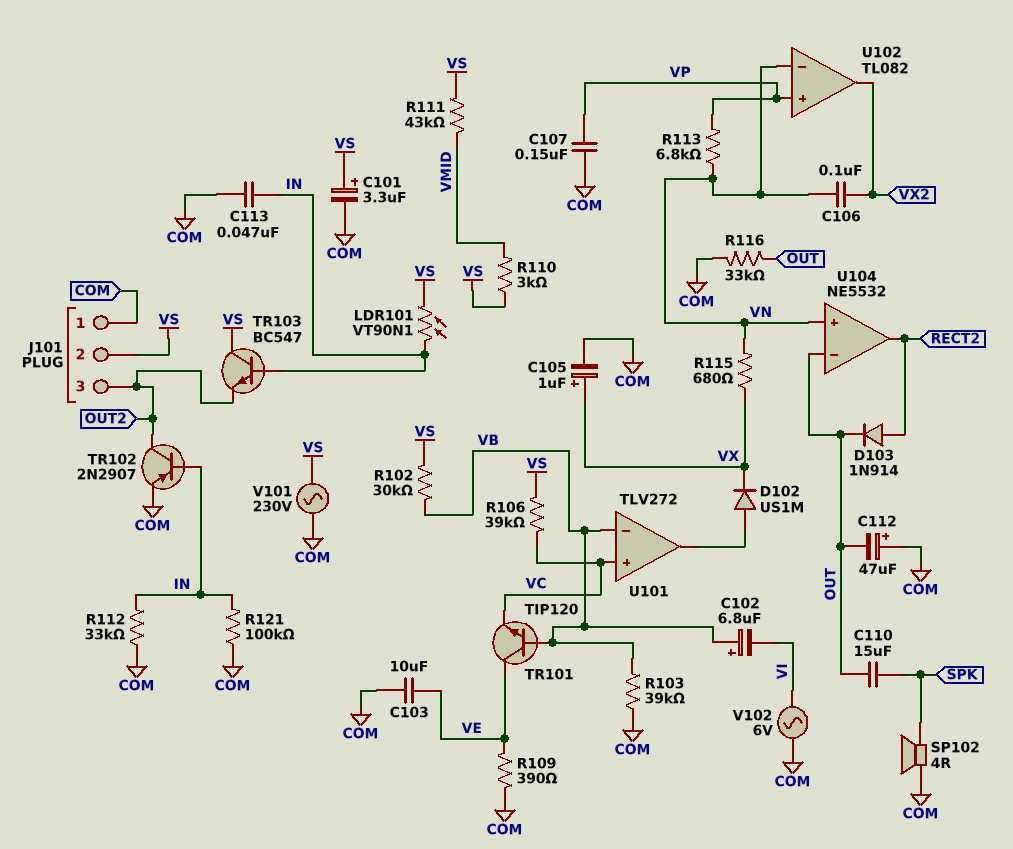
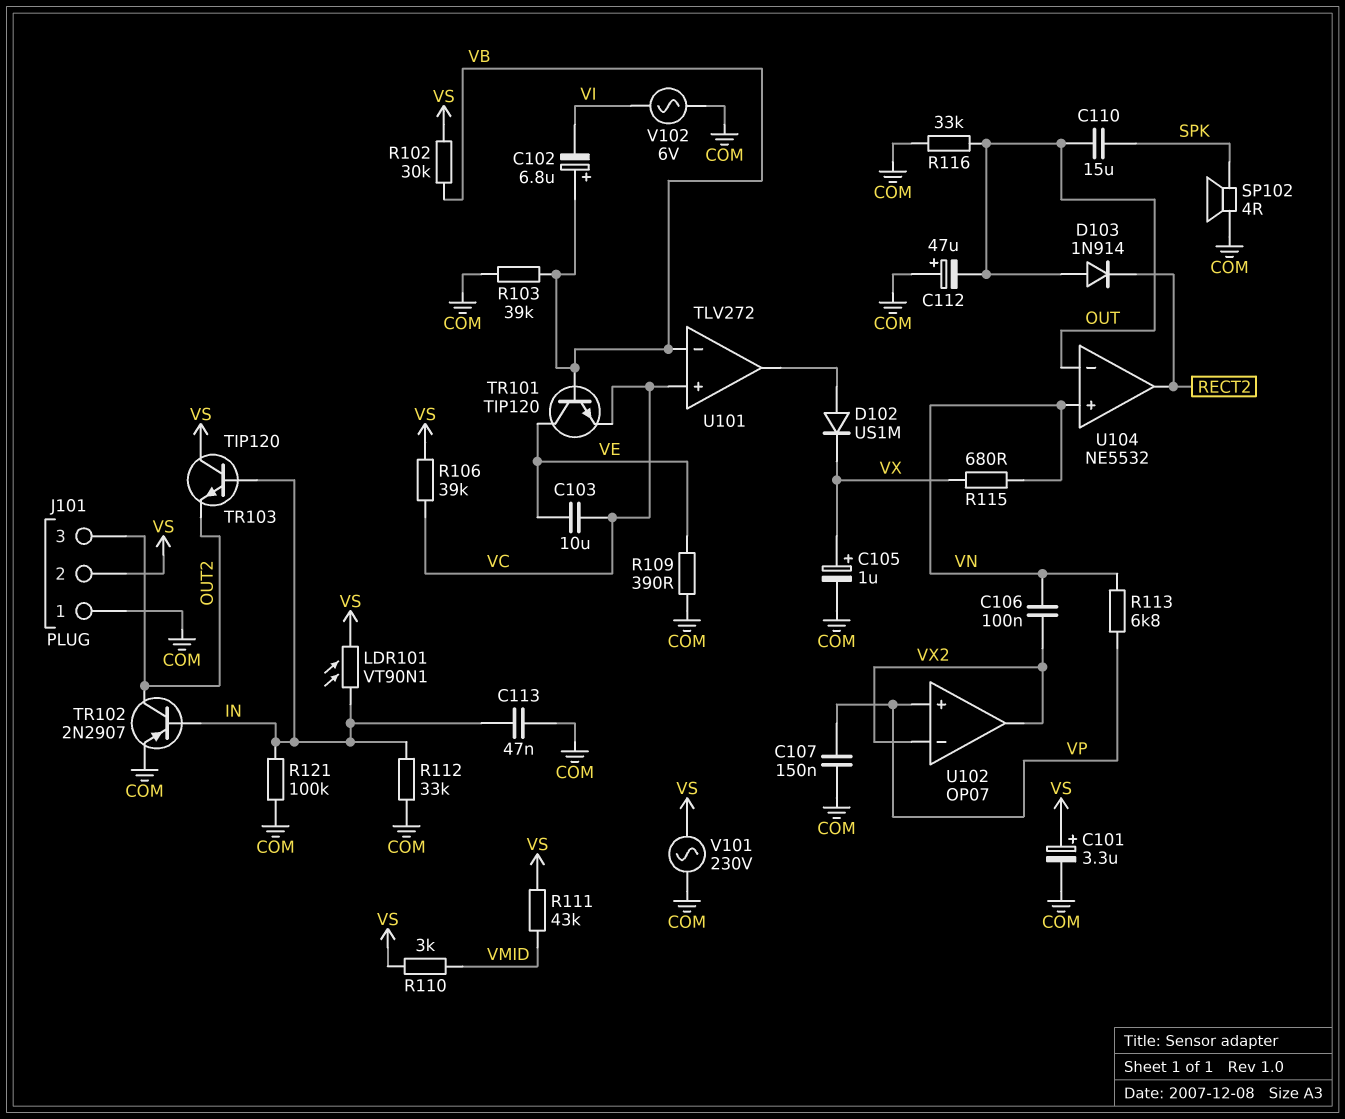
C103: 10uF (COM, VE) -> 10uF (VC, VE)
D103: diode 1N914 (A RECT2, K OUT) -> diode 1N914 (A OUT, K RECT2)
TR103: NPN BC547 (B IN, C VS, E OUT2) -> NPN TIP120 (B IN, C VS, E OUT2)
U102: TL082 -> OP07
U102 pin in-: VN -> VX2

